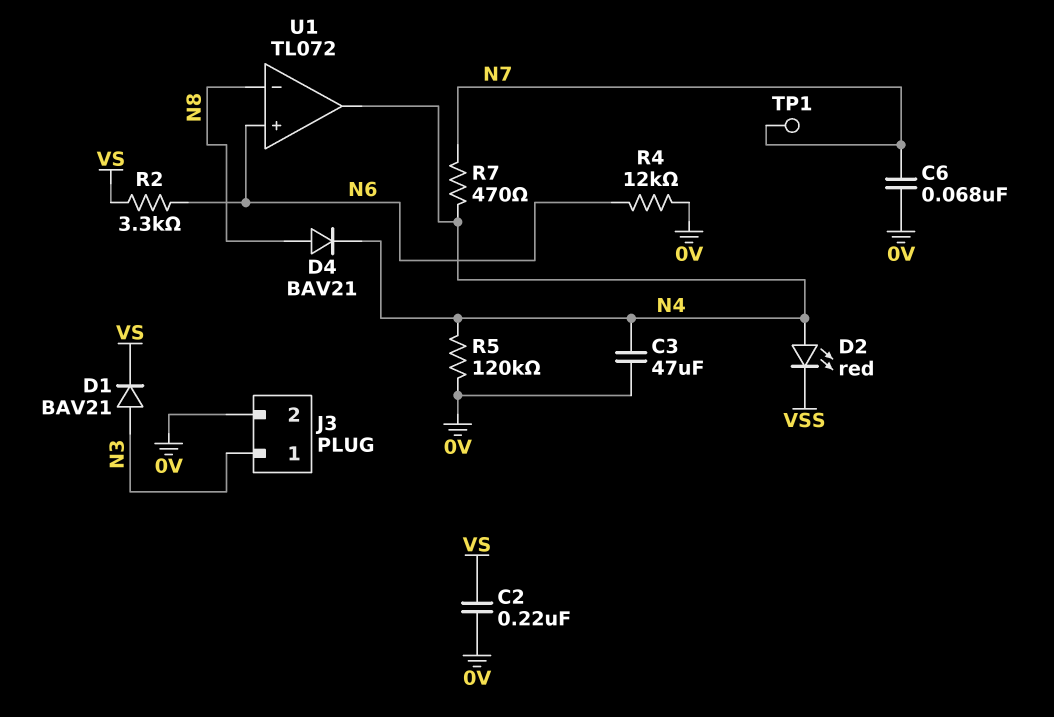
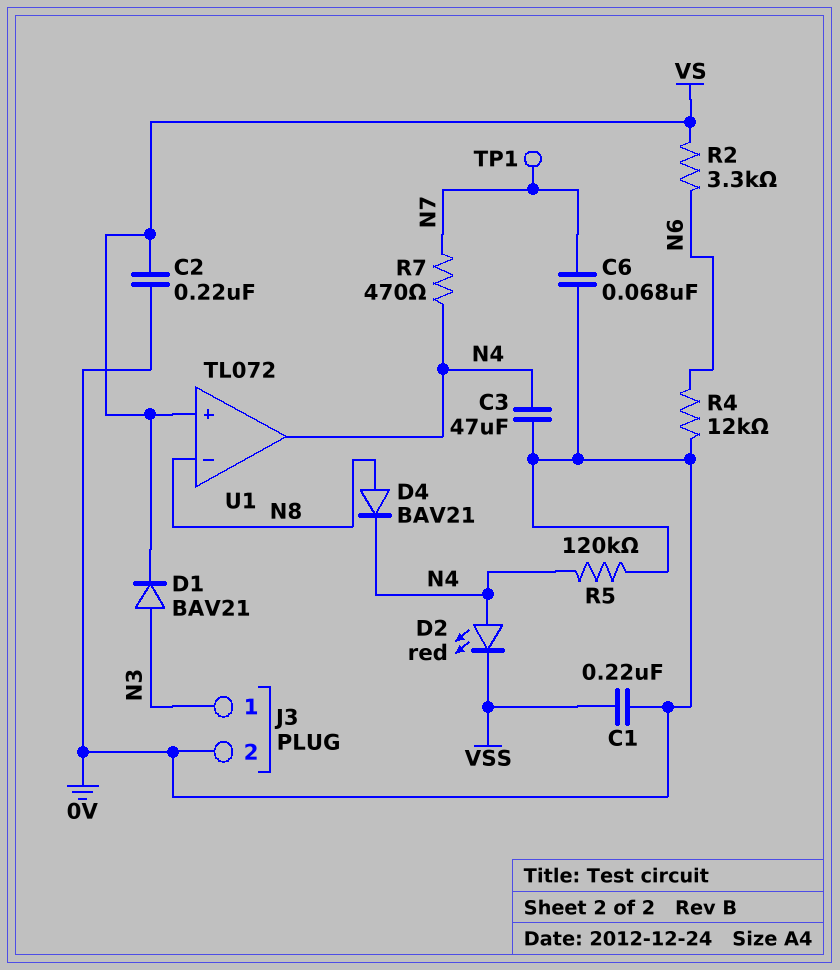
C1: none -> 220nF (0V, VSS)
U1 pin in+: N6 -> VS

